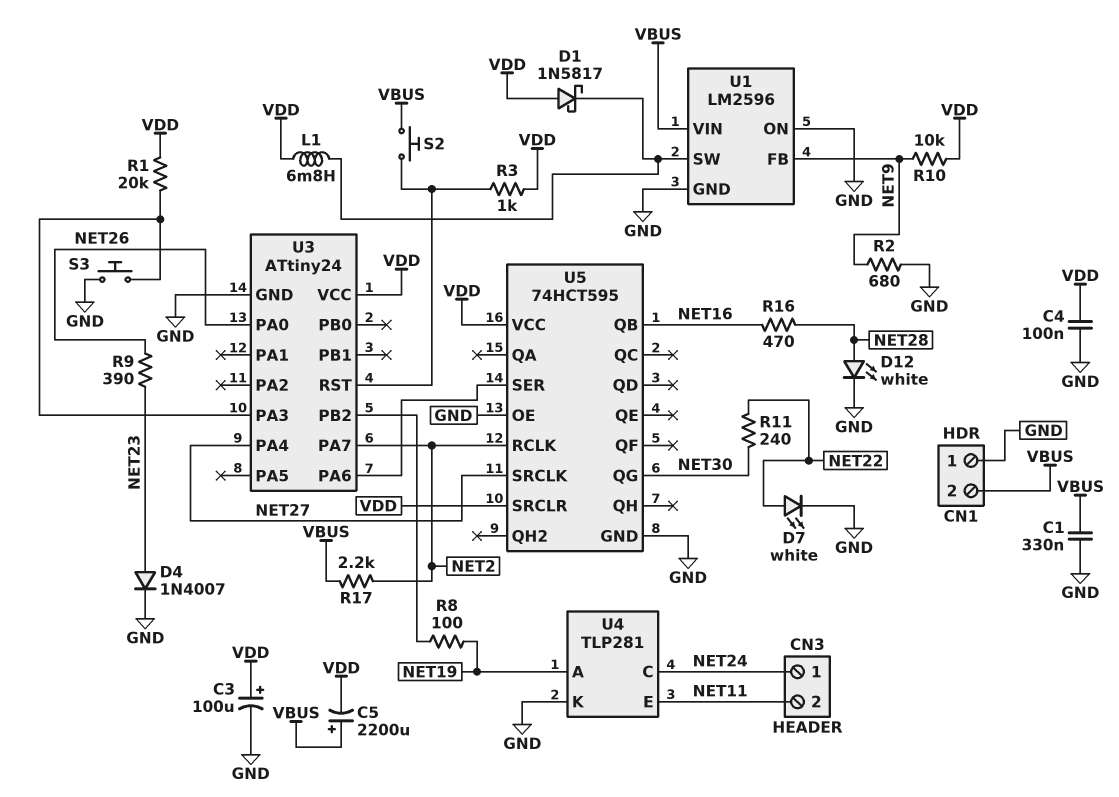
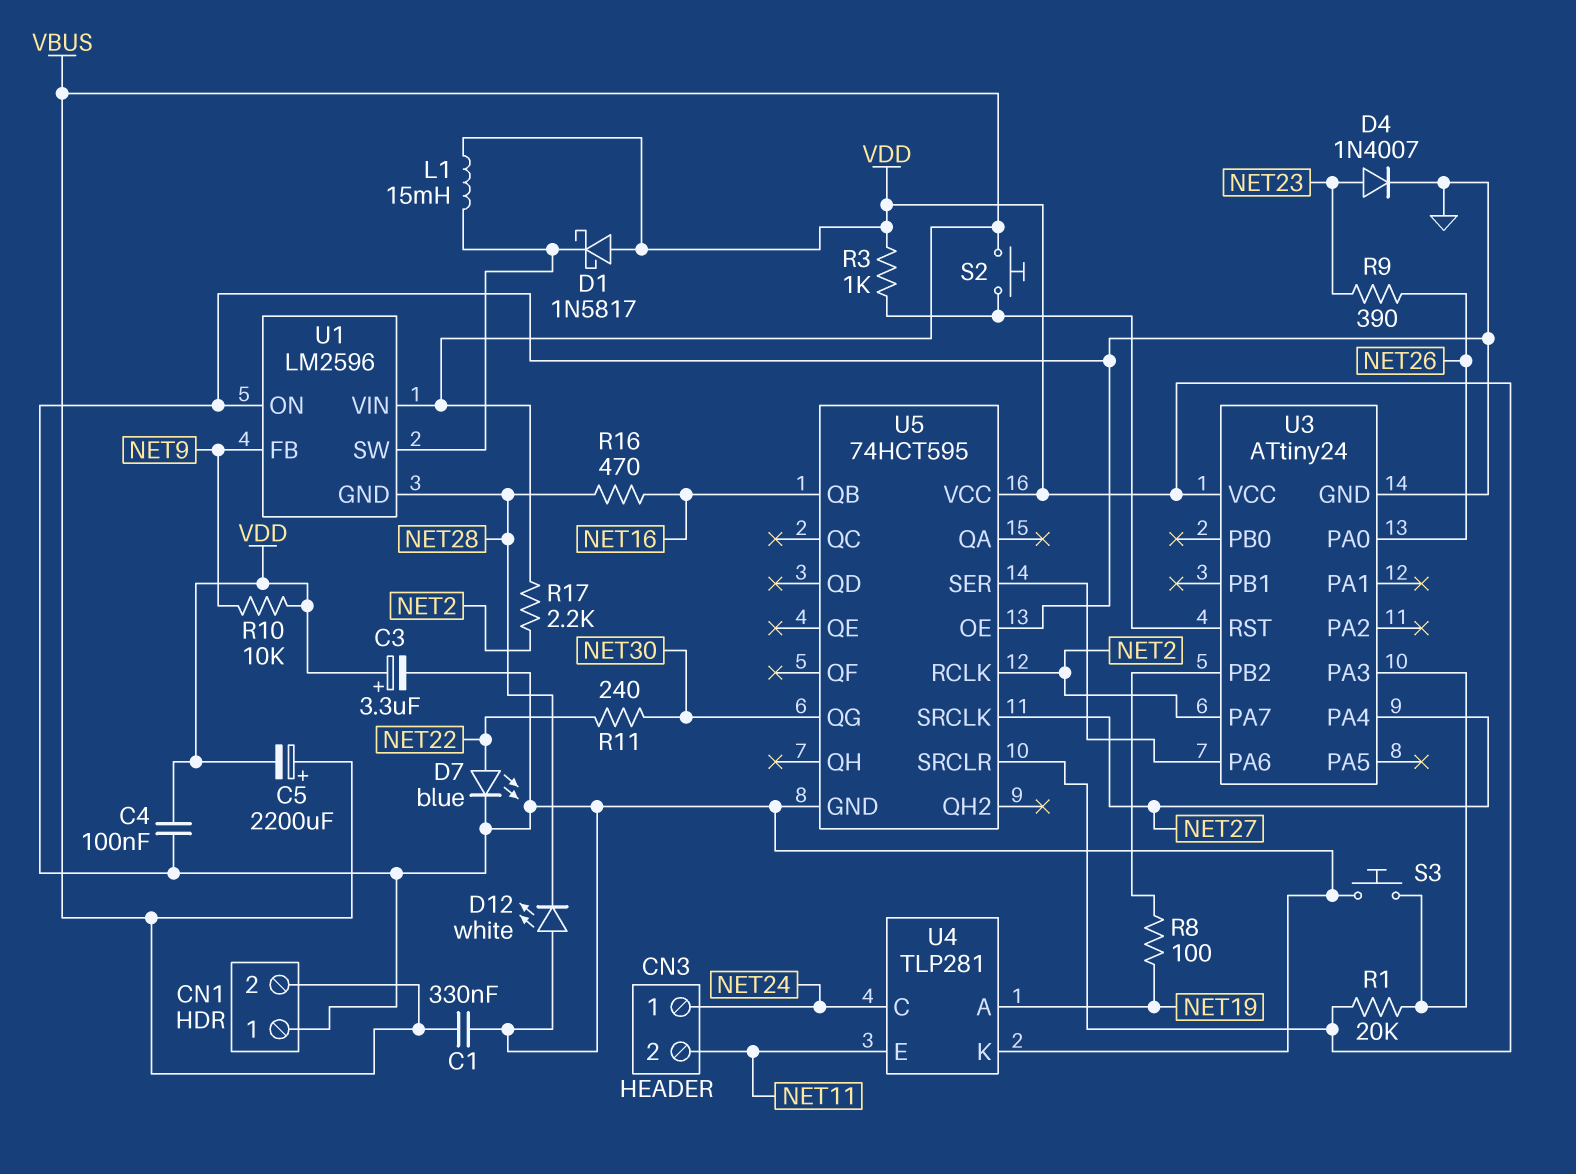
C3: 100uF (plus VDD, minus GND) -> 3.3uF (plus VDD, minus GND)
D7: LED white (A NET22, K GND) -> LED blue (A NET22, K GND)
D12: LED white (A NET28, K GND) -> LED white (A GND, K NET28)
L1: 6.8mH (U1/SW, VDD) -> 15mH (U1/SW, VDD)
R2: 680 (GND, NET9) -> none
U1 pin GND: GND -> NET28

